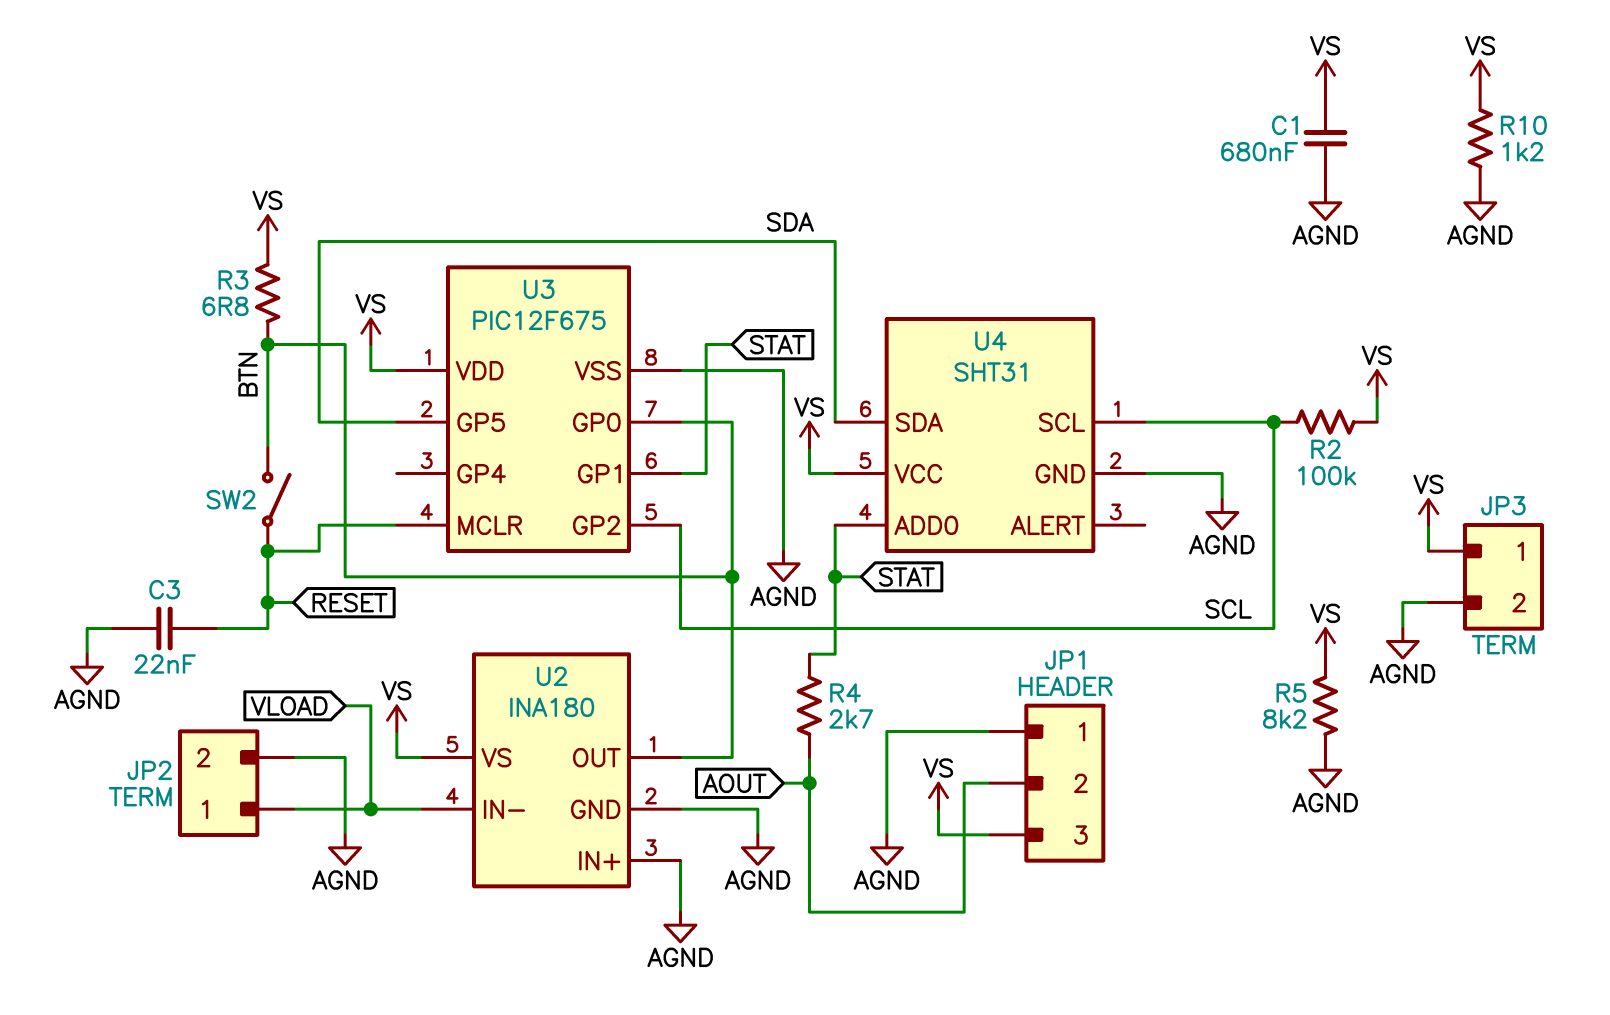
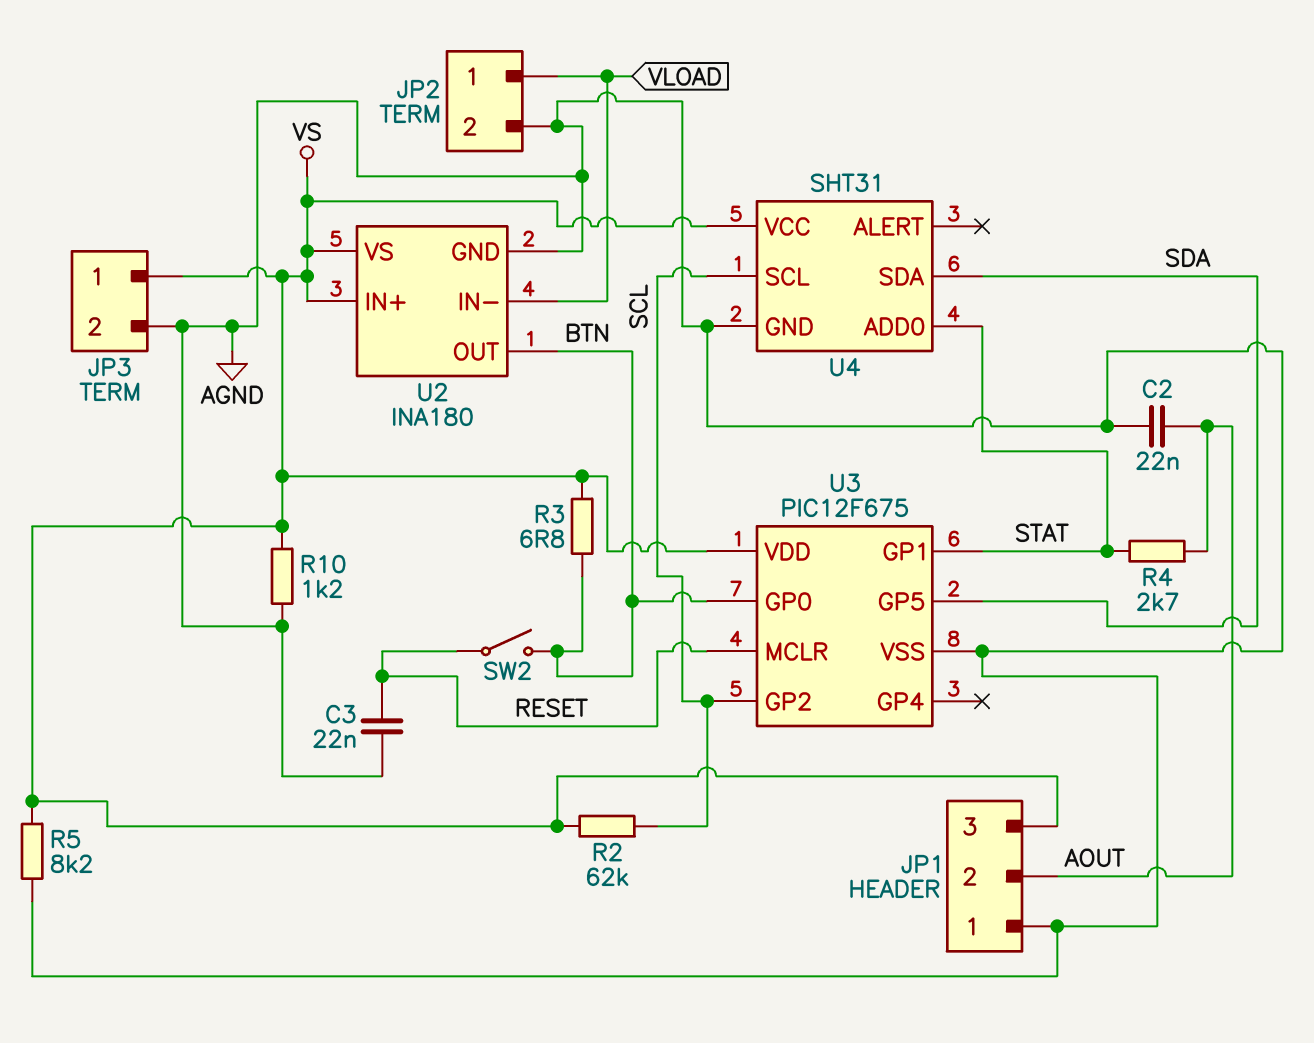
C1: 680nF (AGND, VS) -> none
C2: none -> 22nF (AGND, AOUT)
R2: 100k (SCL, VS) -> 62k (SCL, VS)
U2 pin IN+: AGND -> VS

